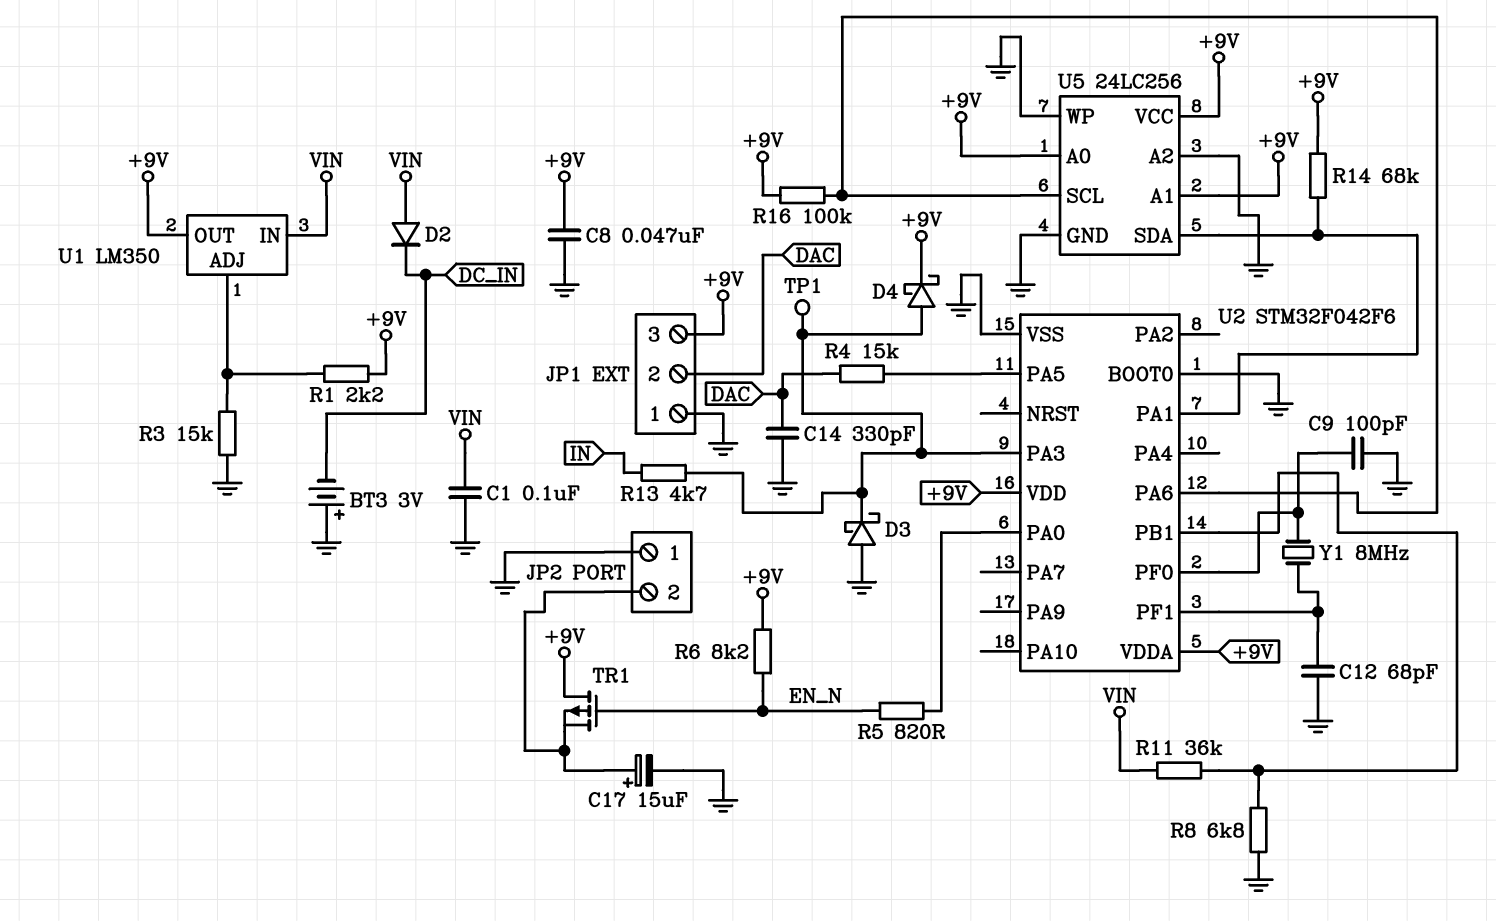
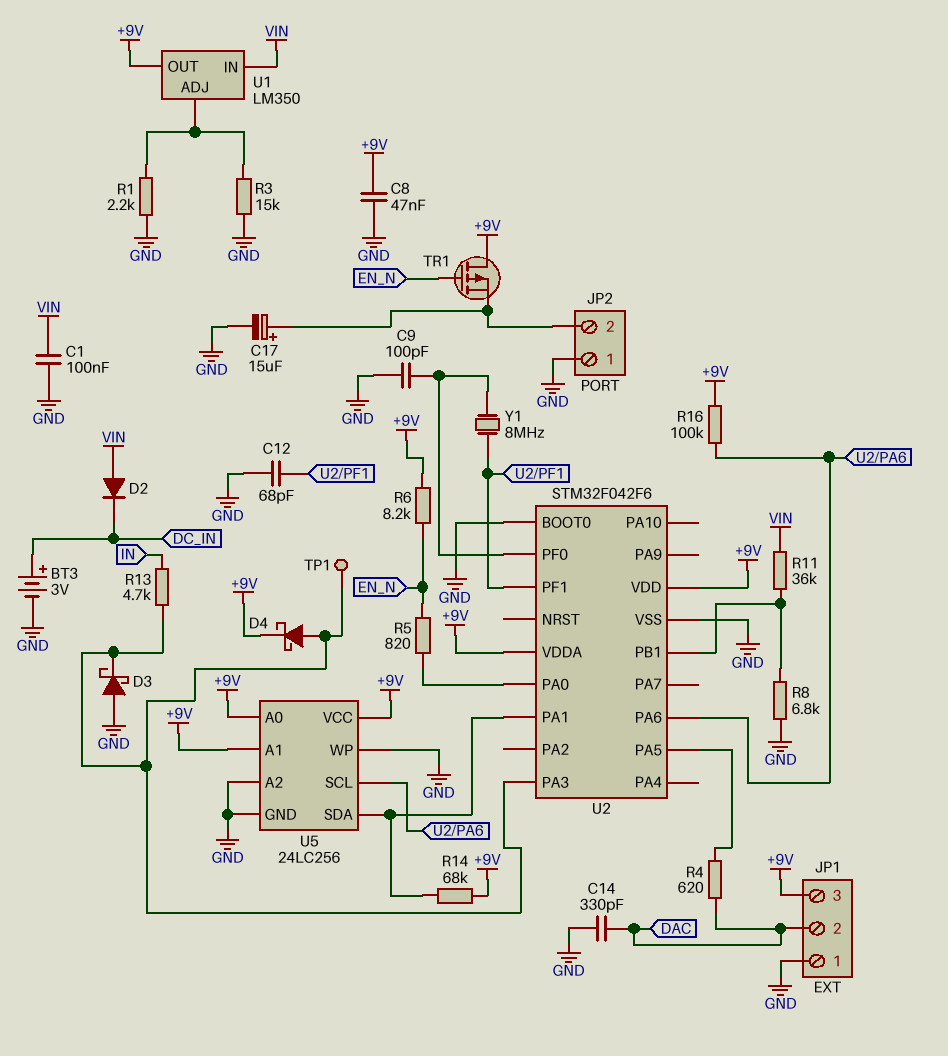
BT3: 3V (plus GND, minus DC_IN) -> 3V (plus DC_IN, minus GND)
R1: 2.2k (+9V, U1/ADJ) -> 2.2k (GND, U1/ADJ)
R4: 15k (DAC, U2/PA5) -> 620 (DAC, U2/PA5)

